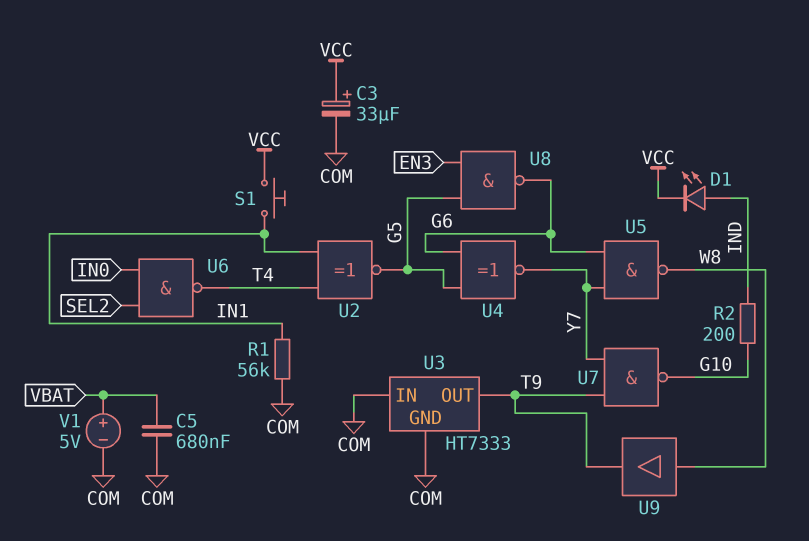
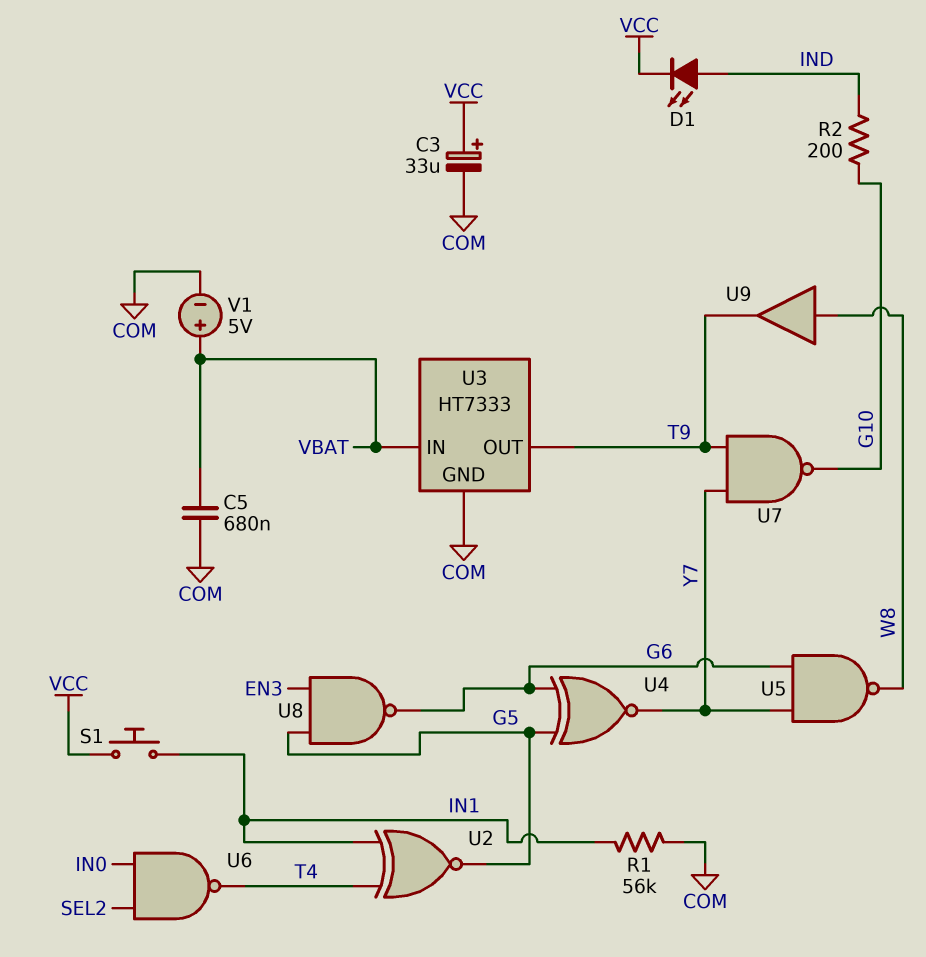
U3 pin IN: COM -> VBAT

